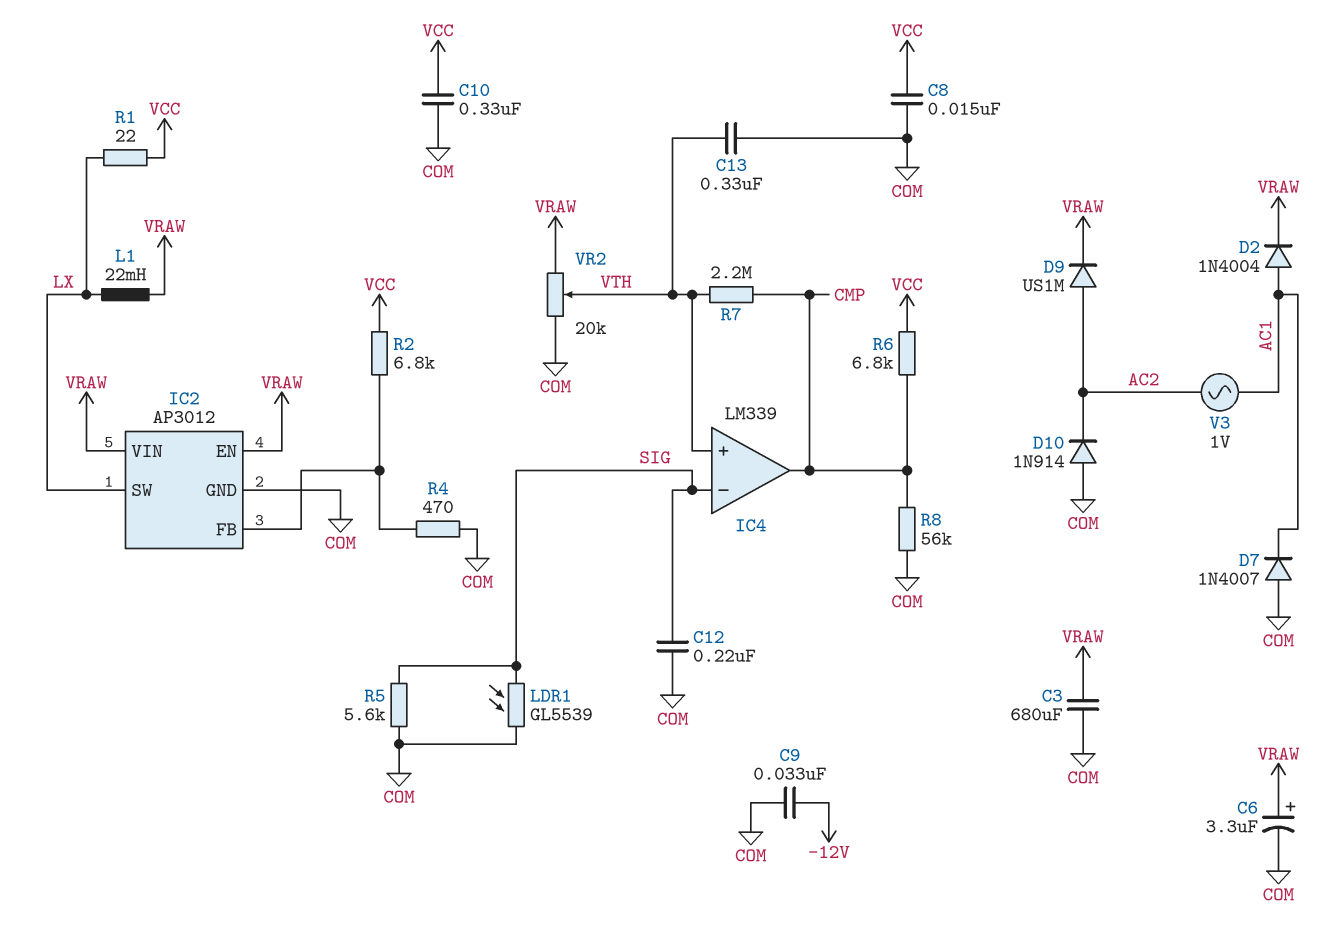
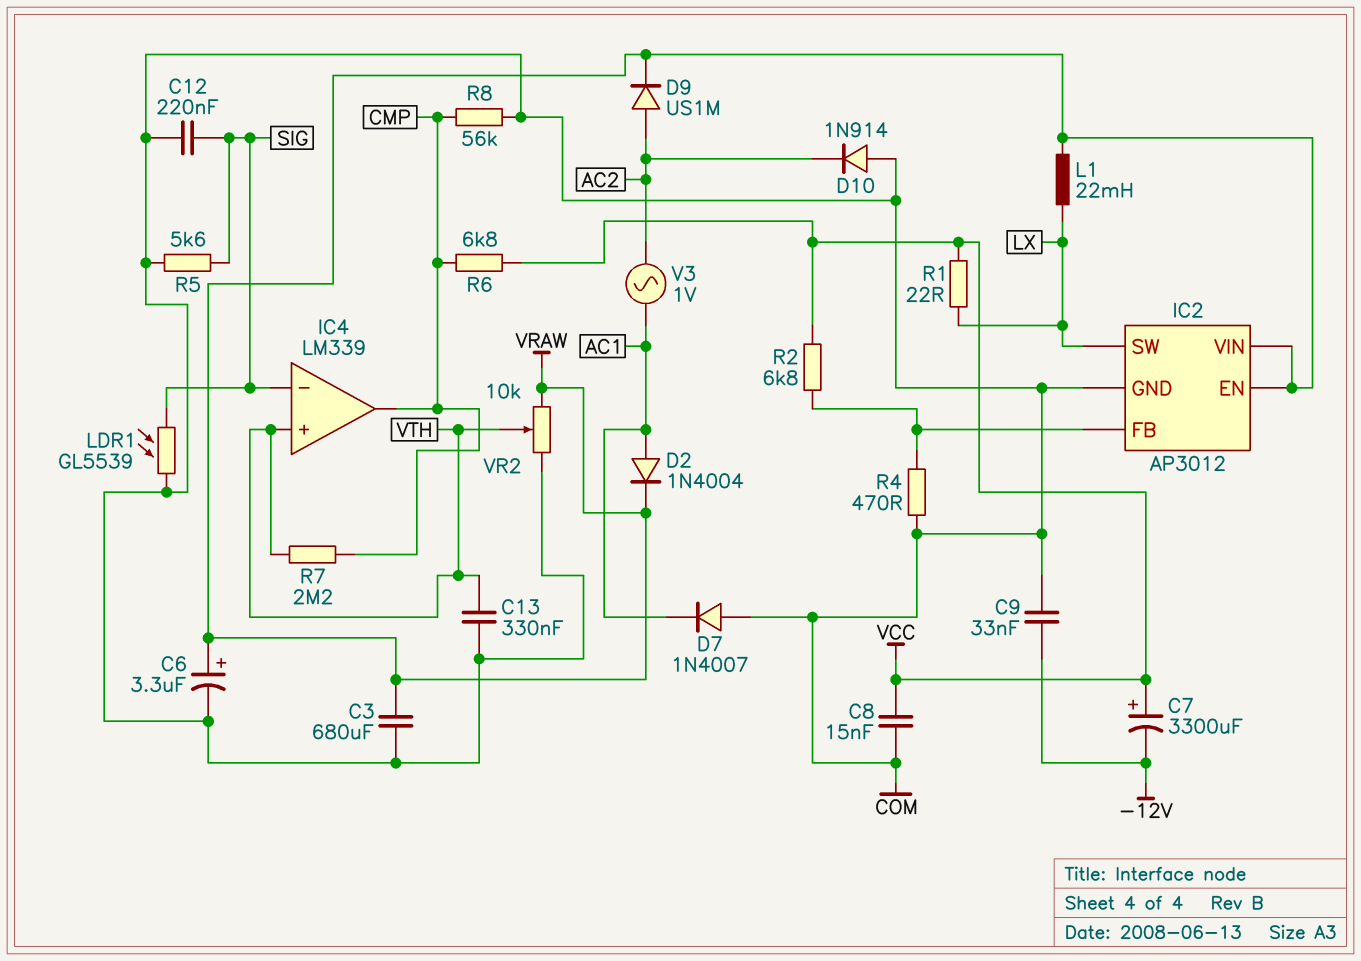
C7: none -> 3300uF (plus VCC, minus -12V)
C10: 330nF (COM, VCC) -> none
VR2: 20k (COM, VRAW, wiper VTH) -> 10k (COM, VRAW, wiper VTH)

